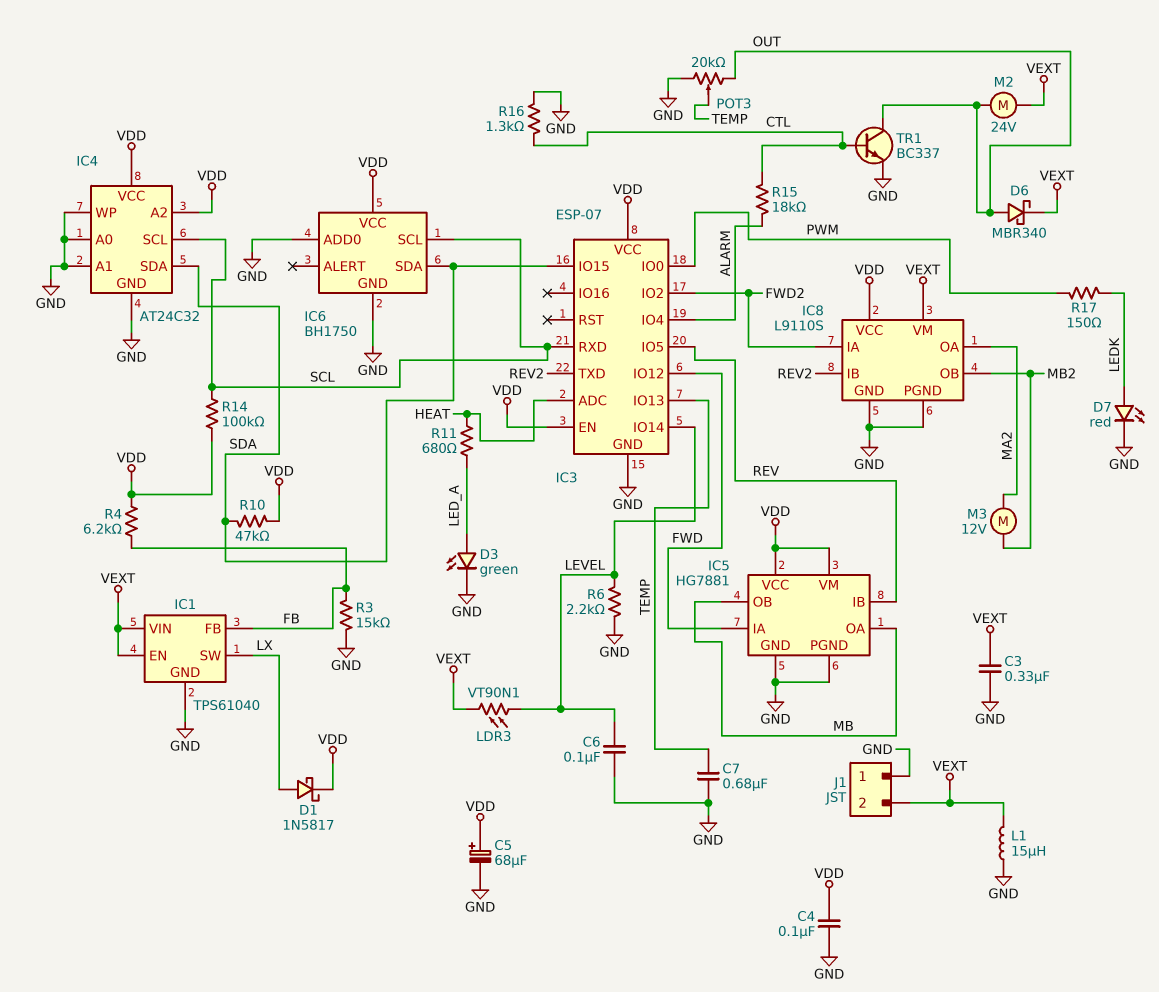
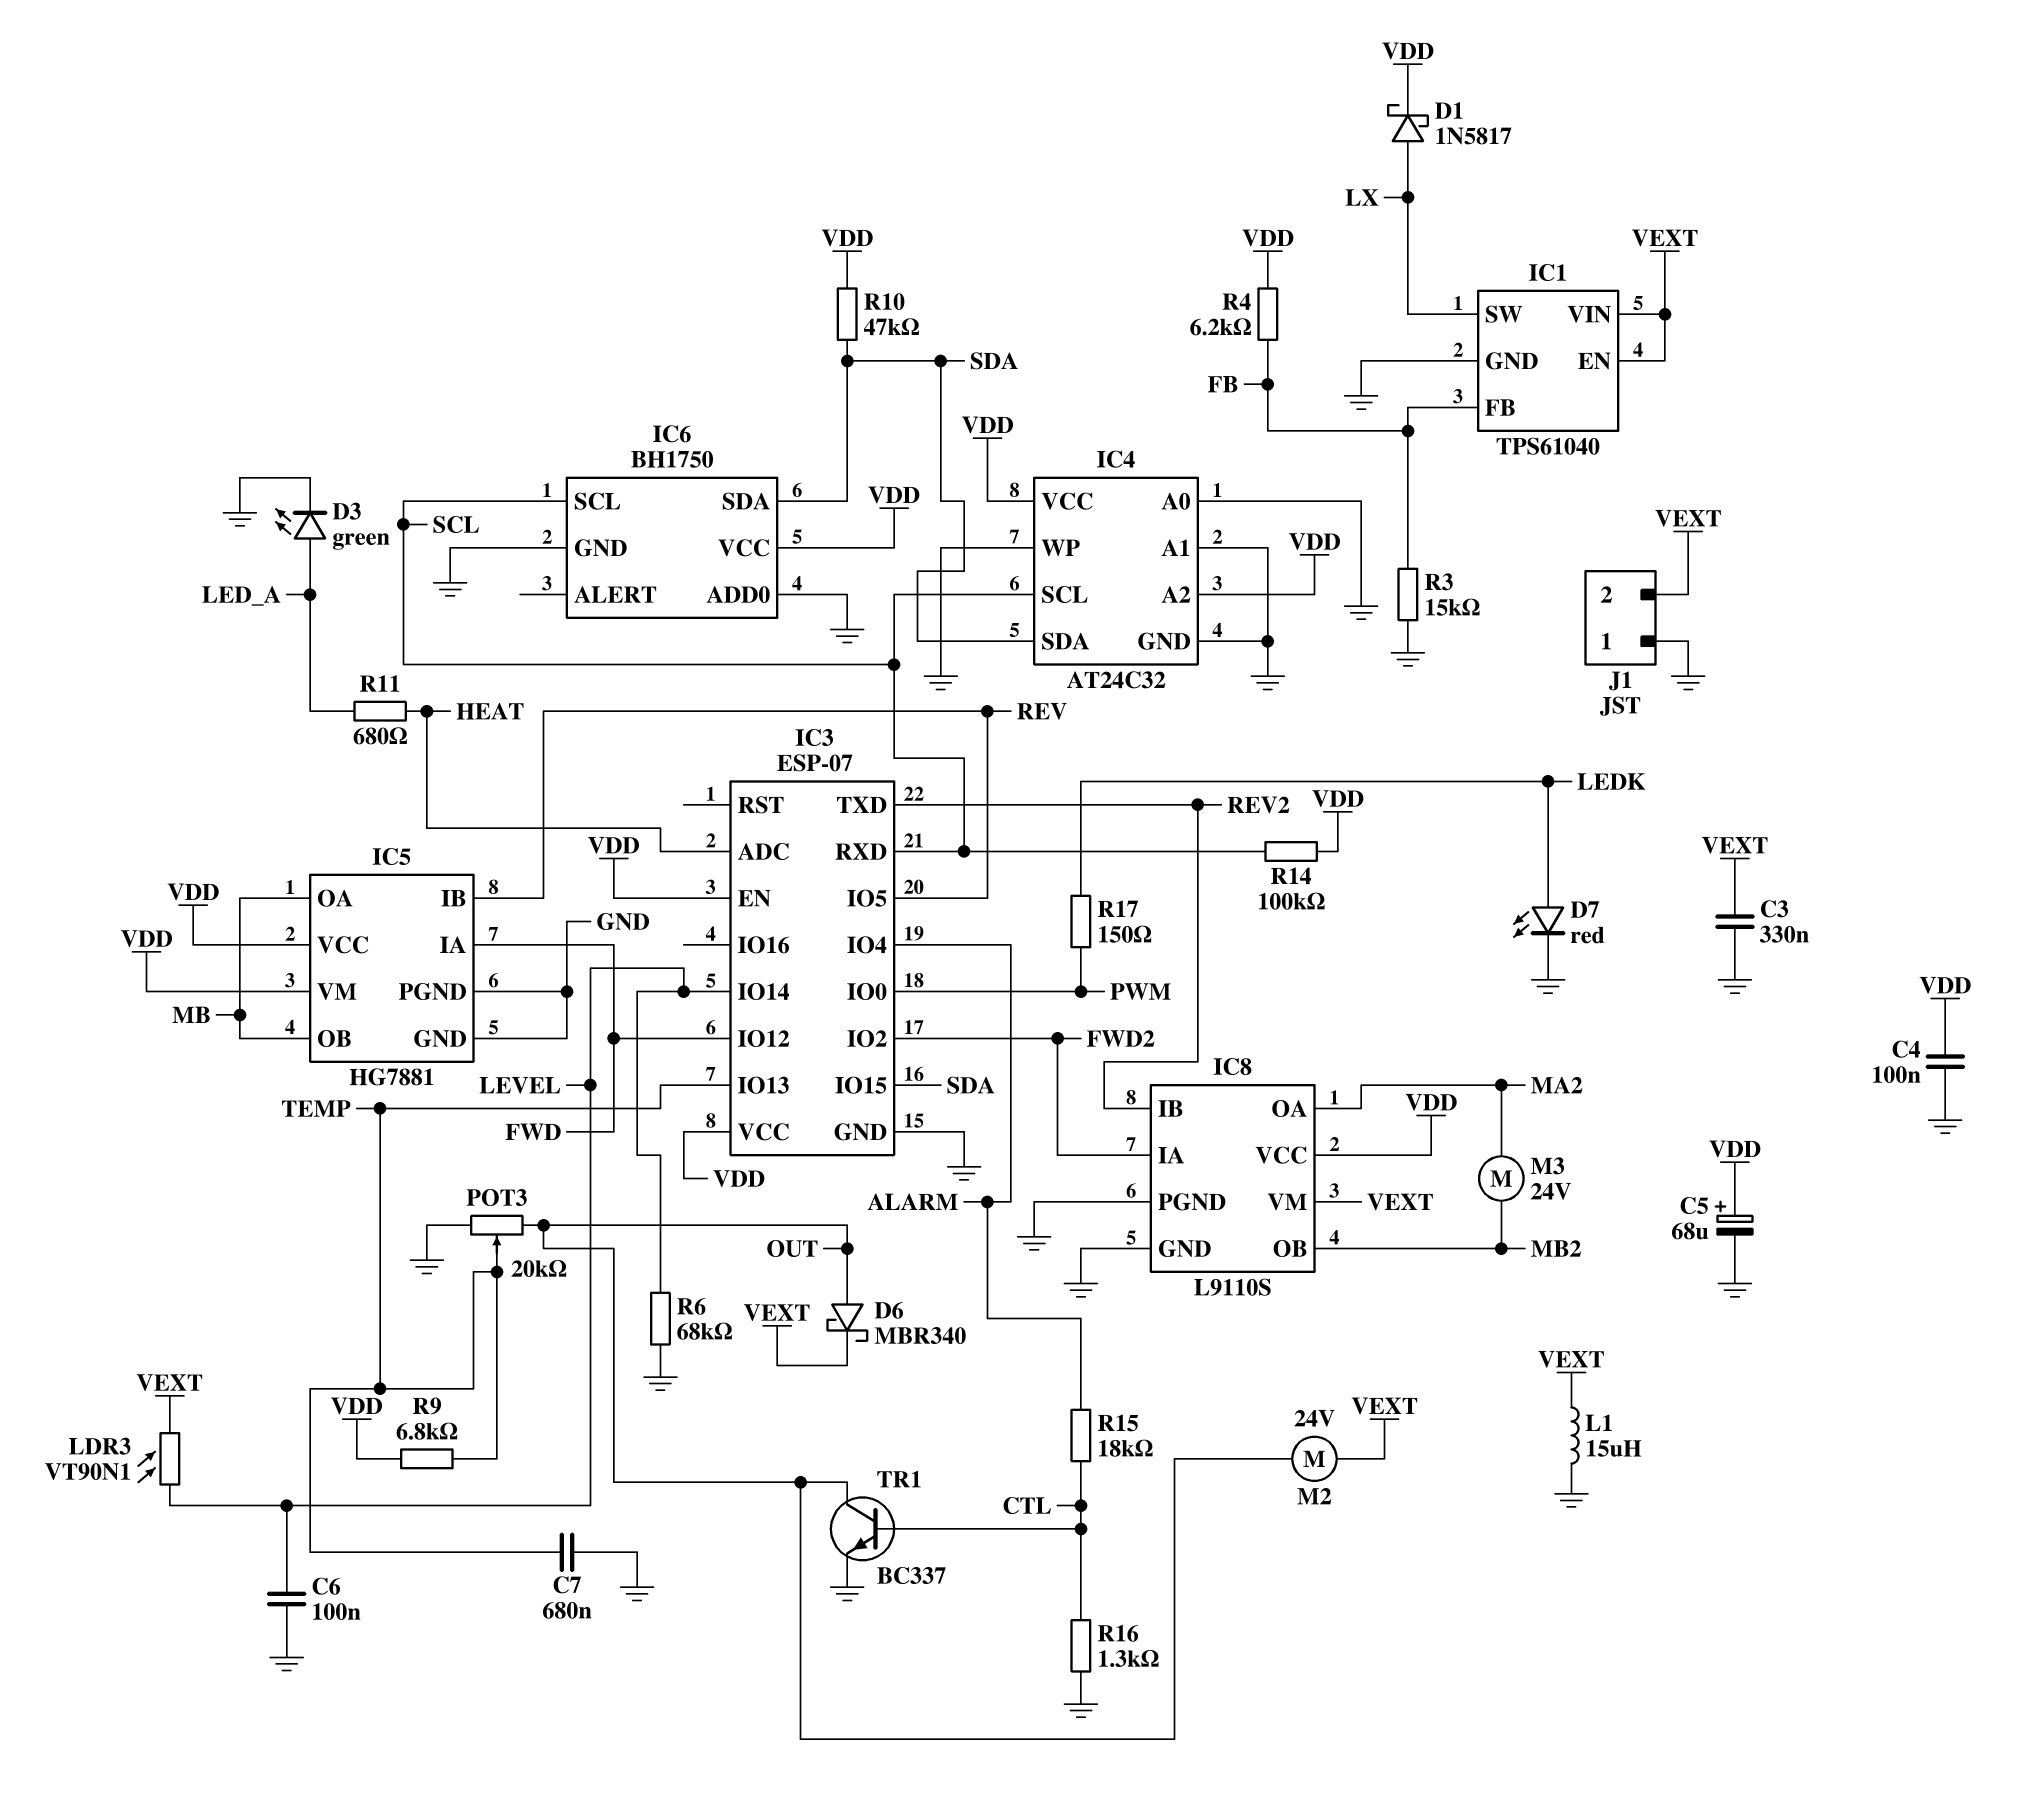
M3: motor 12V (MA2, MB2) -> motor 24V (MA2, MB2)
R6: 2.2k (GND, LEVEL) -> 68k (GND, LEVEL)
R9: none -> 6.8k (TEMP, VDD)

